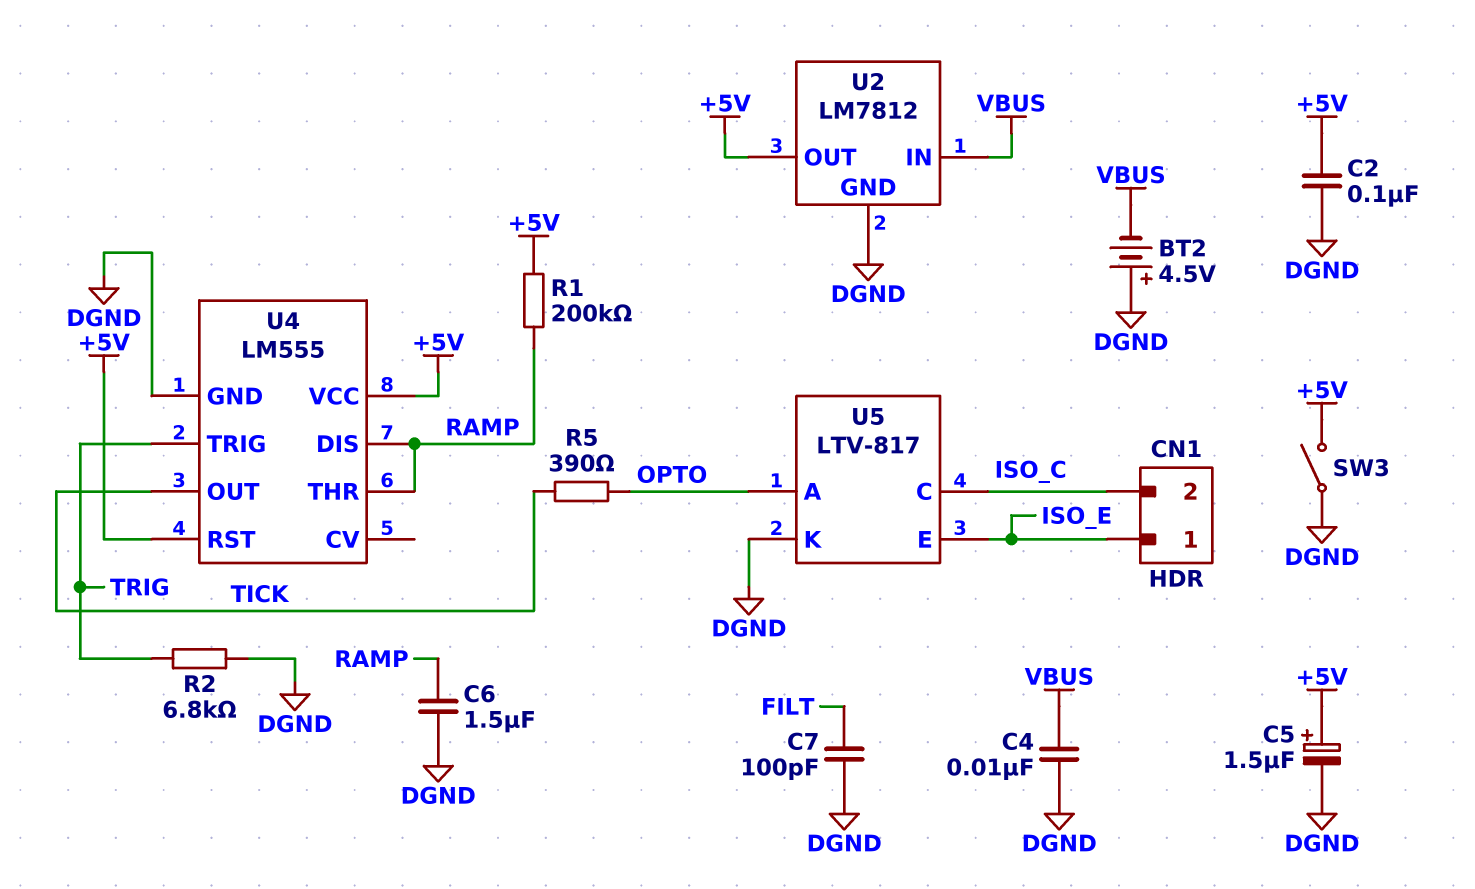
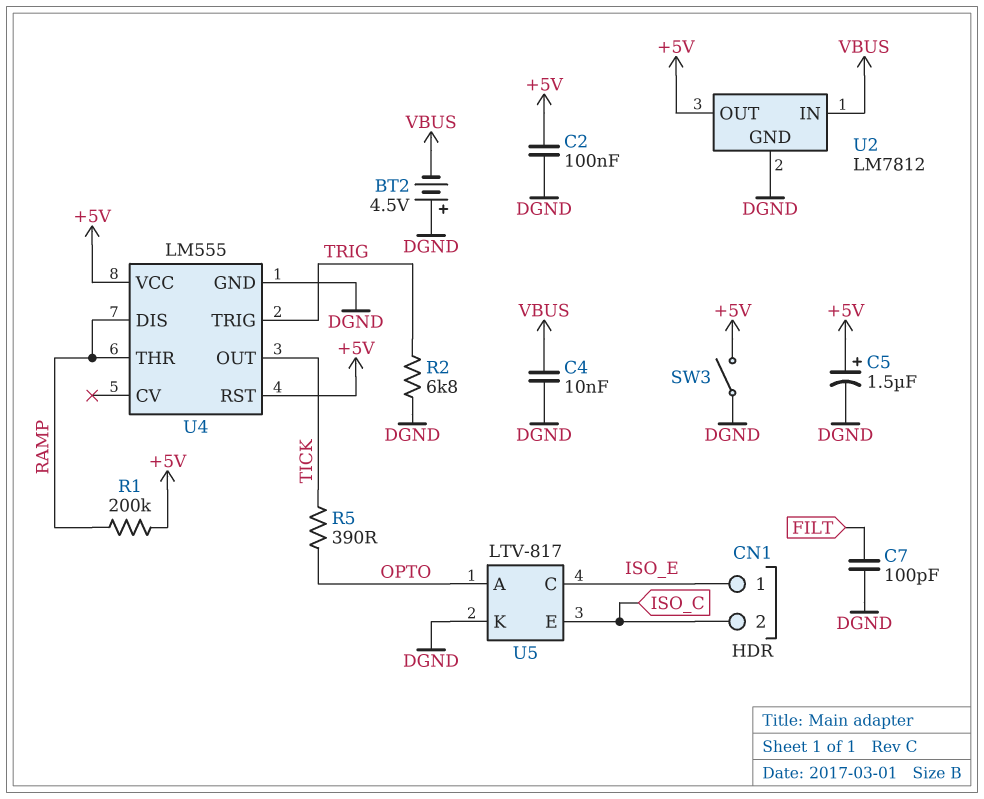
C6: 1.5uF (DGND, RAMP) -> none
U5 pin C: ISO_C -> ISO_E
U5 pin E: ISO_E -> ISO_C

